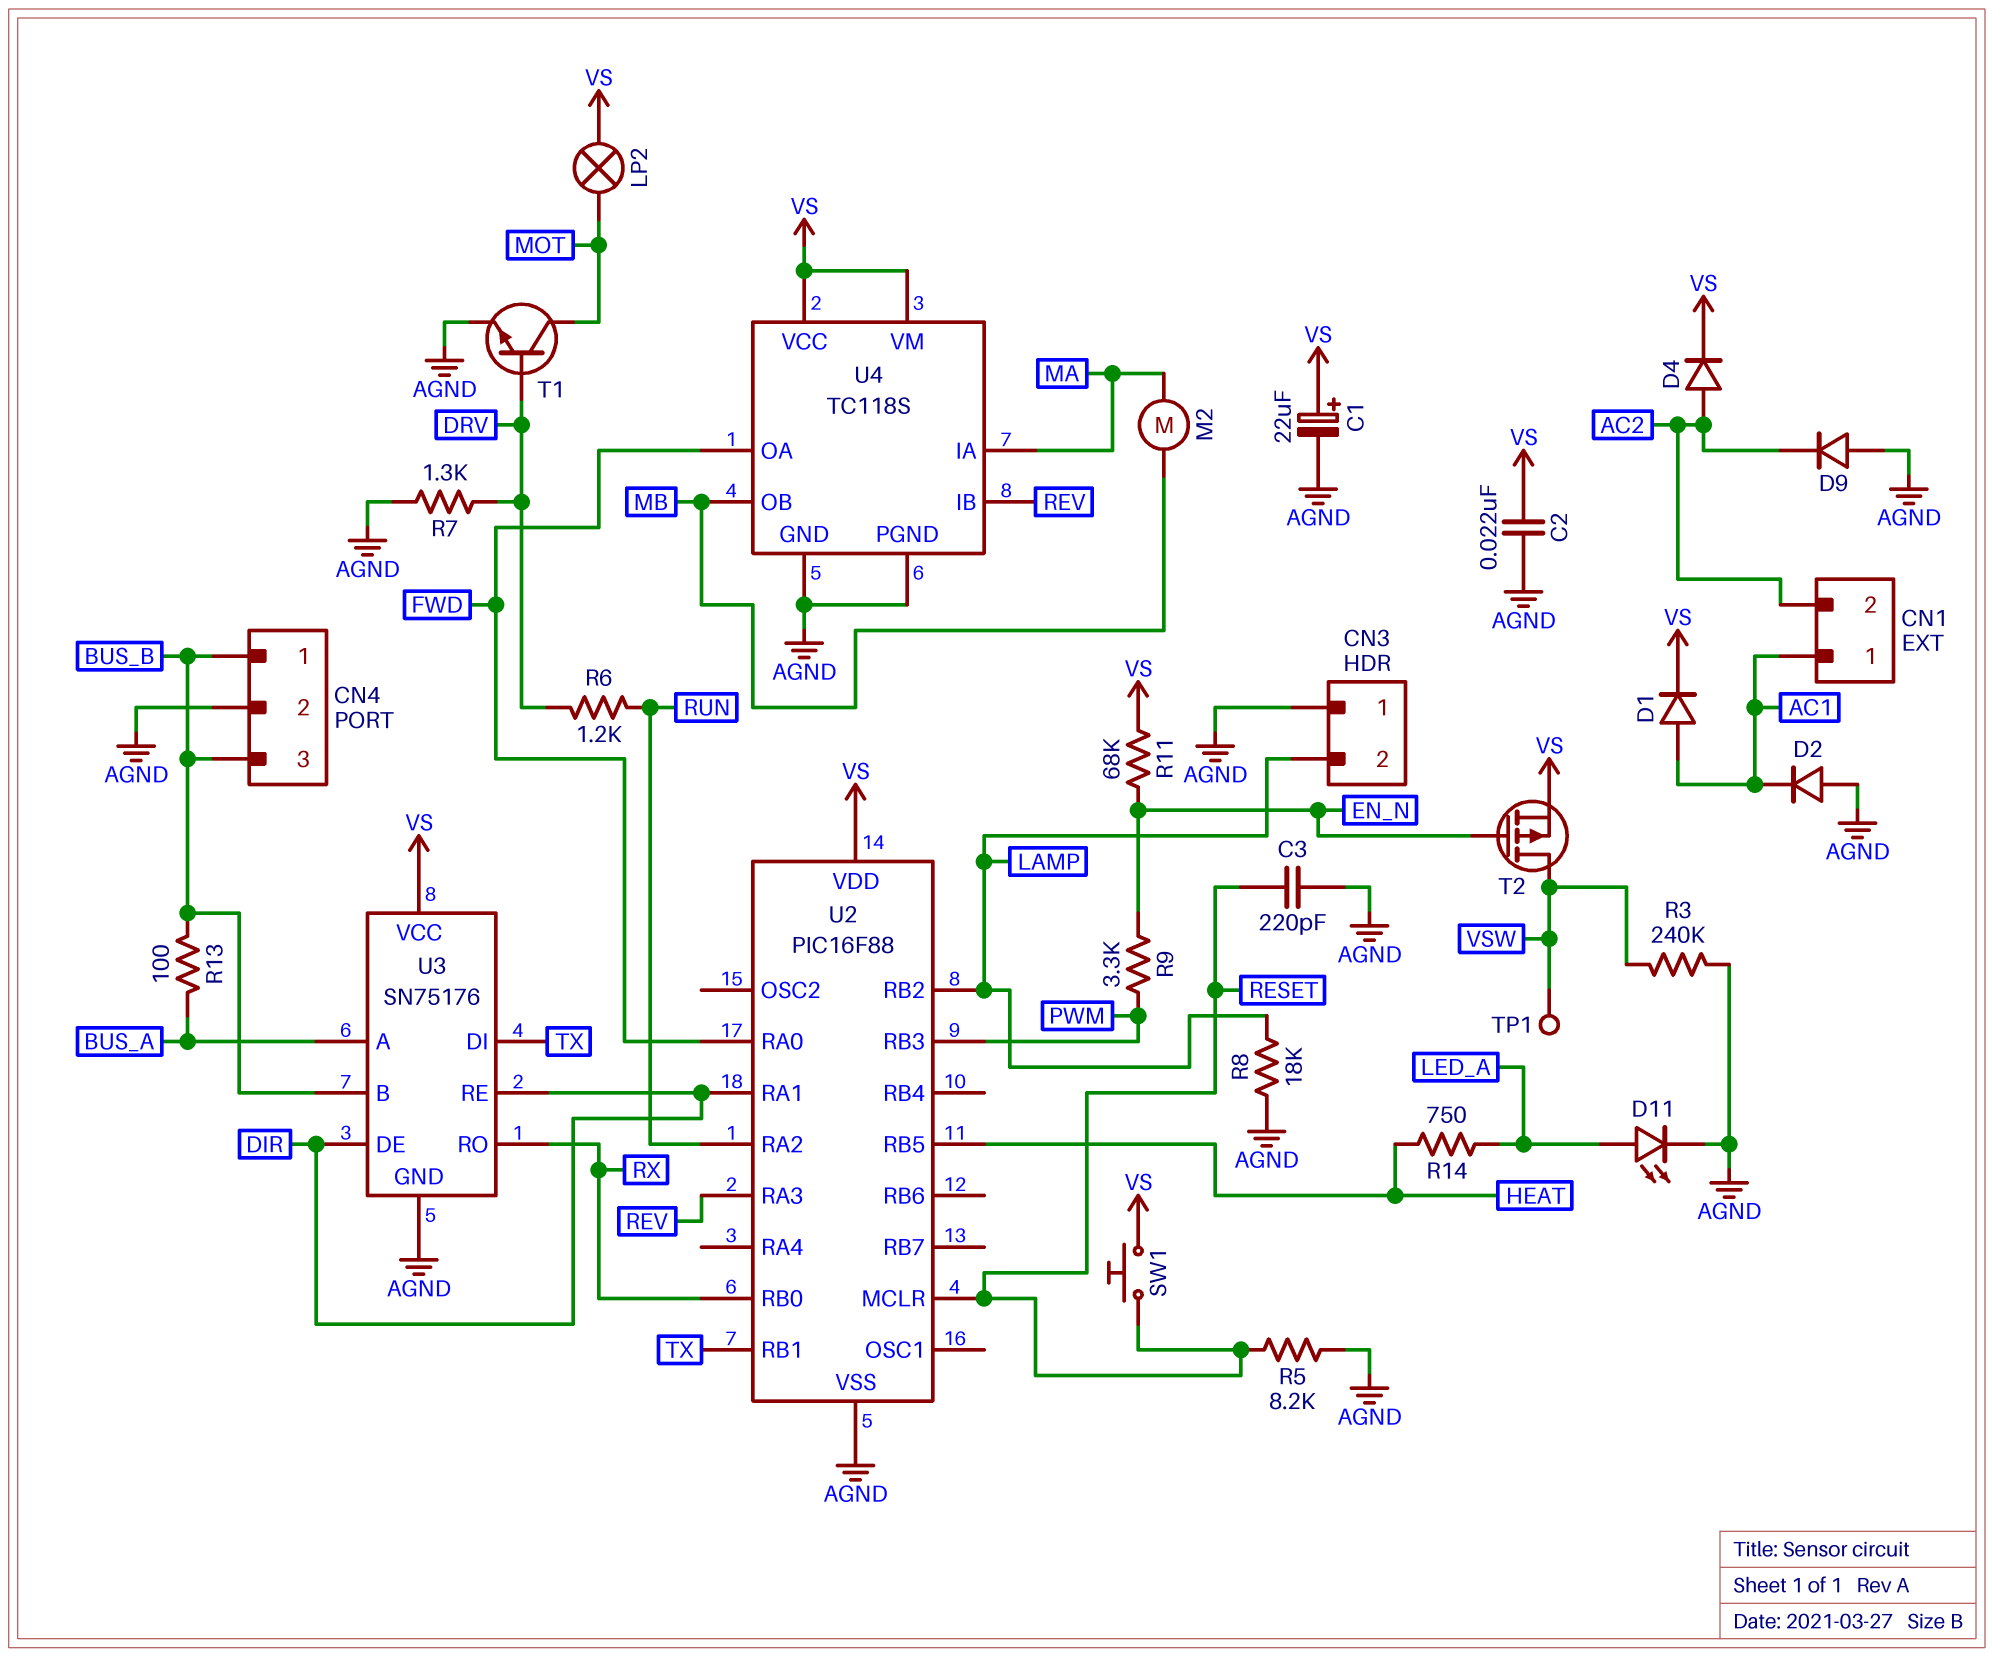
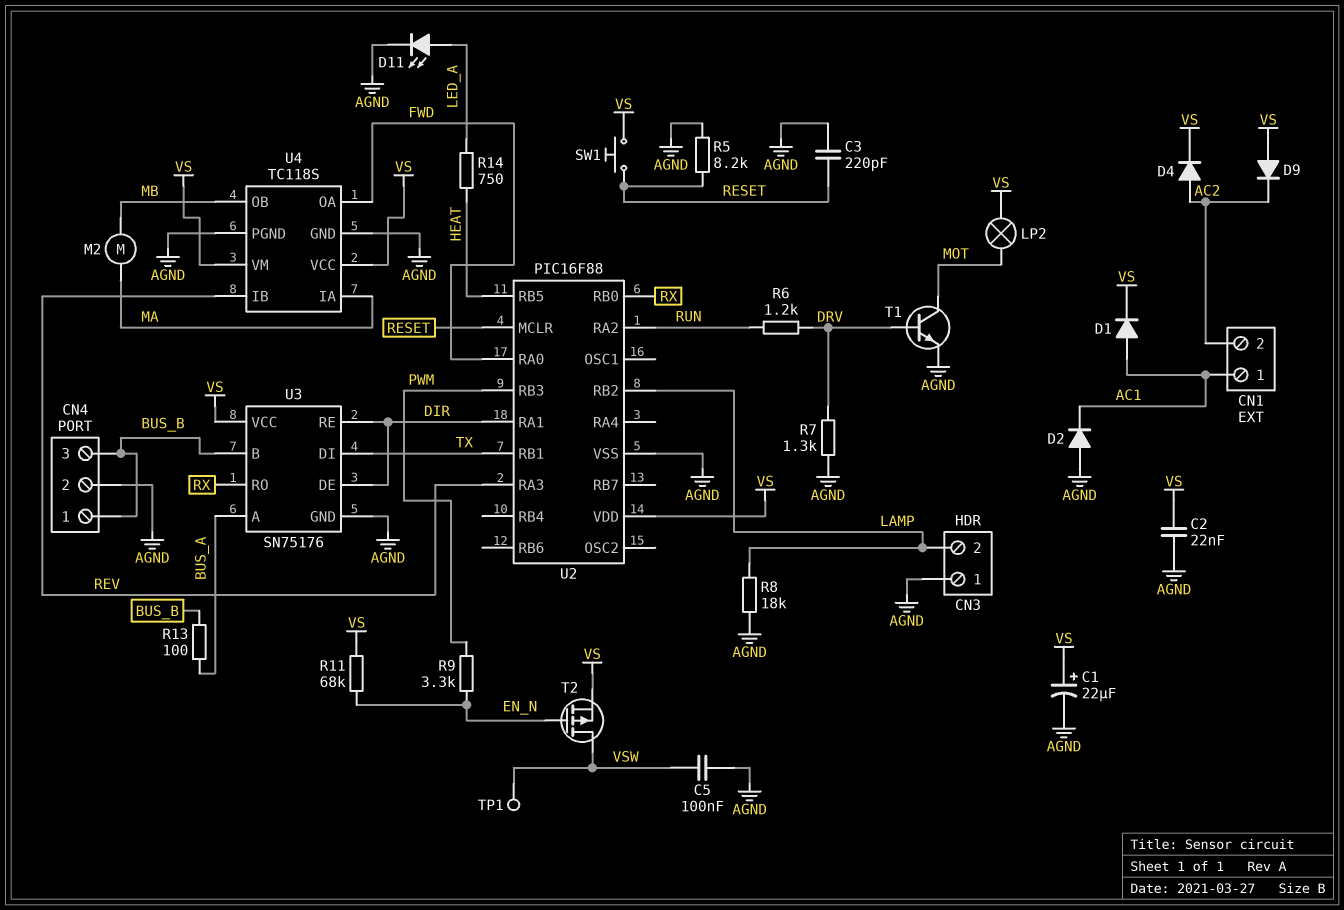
C5: none -> 100nF (AGND, VSW)
D9: diode (A AGND, K AC2) -> diode (A VS, K AC2)
R3: 240k (AGND, VSW) -> none

